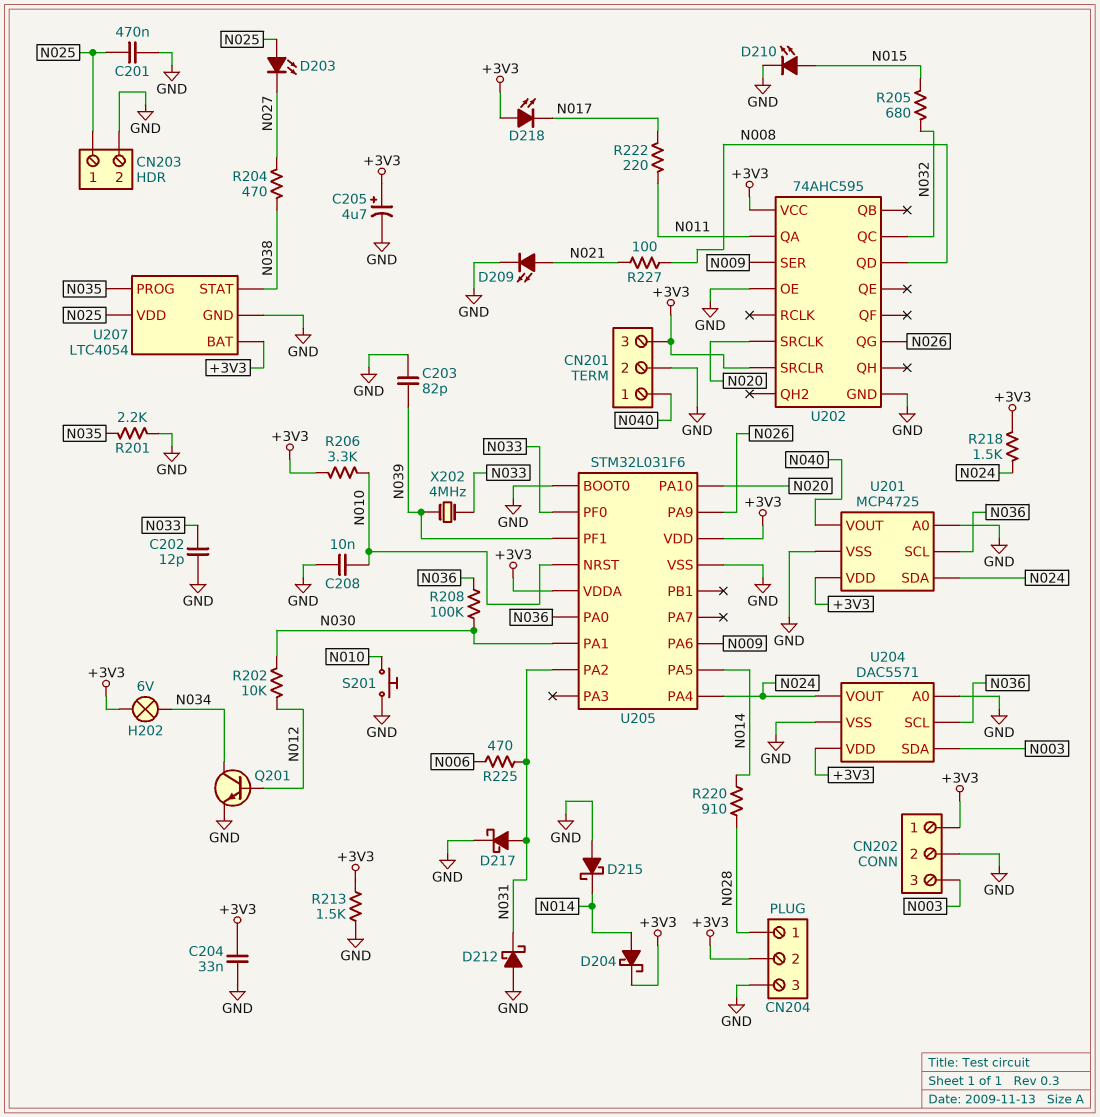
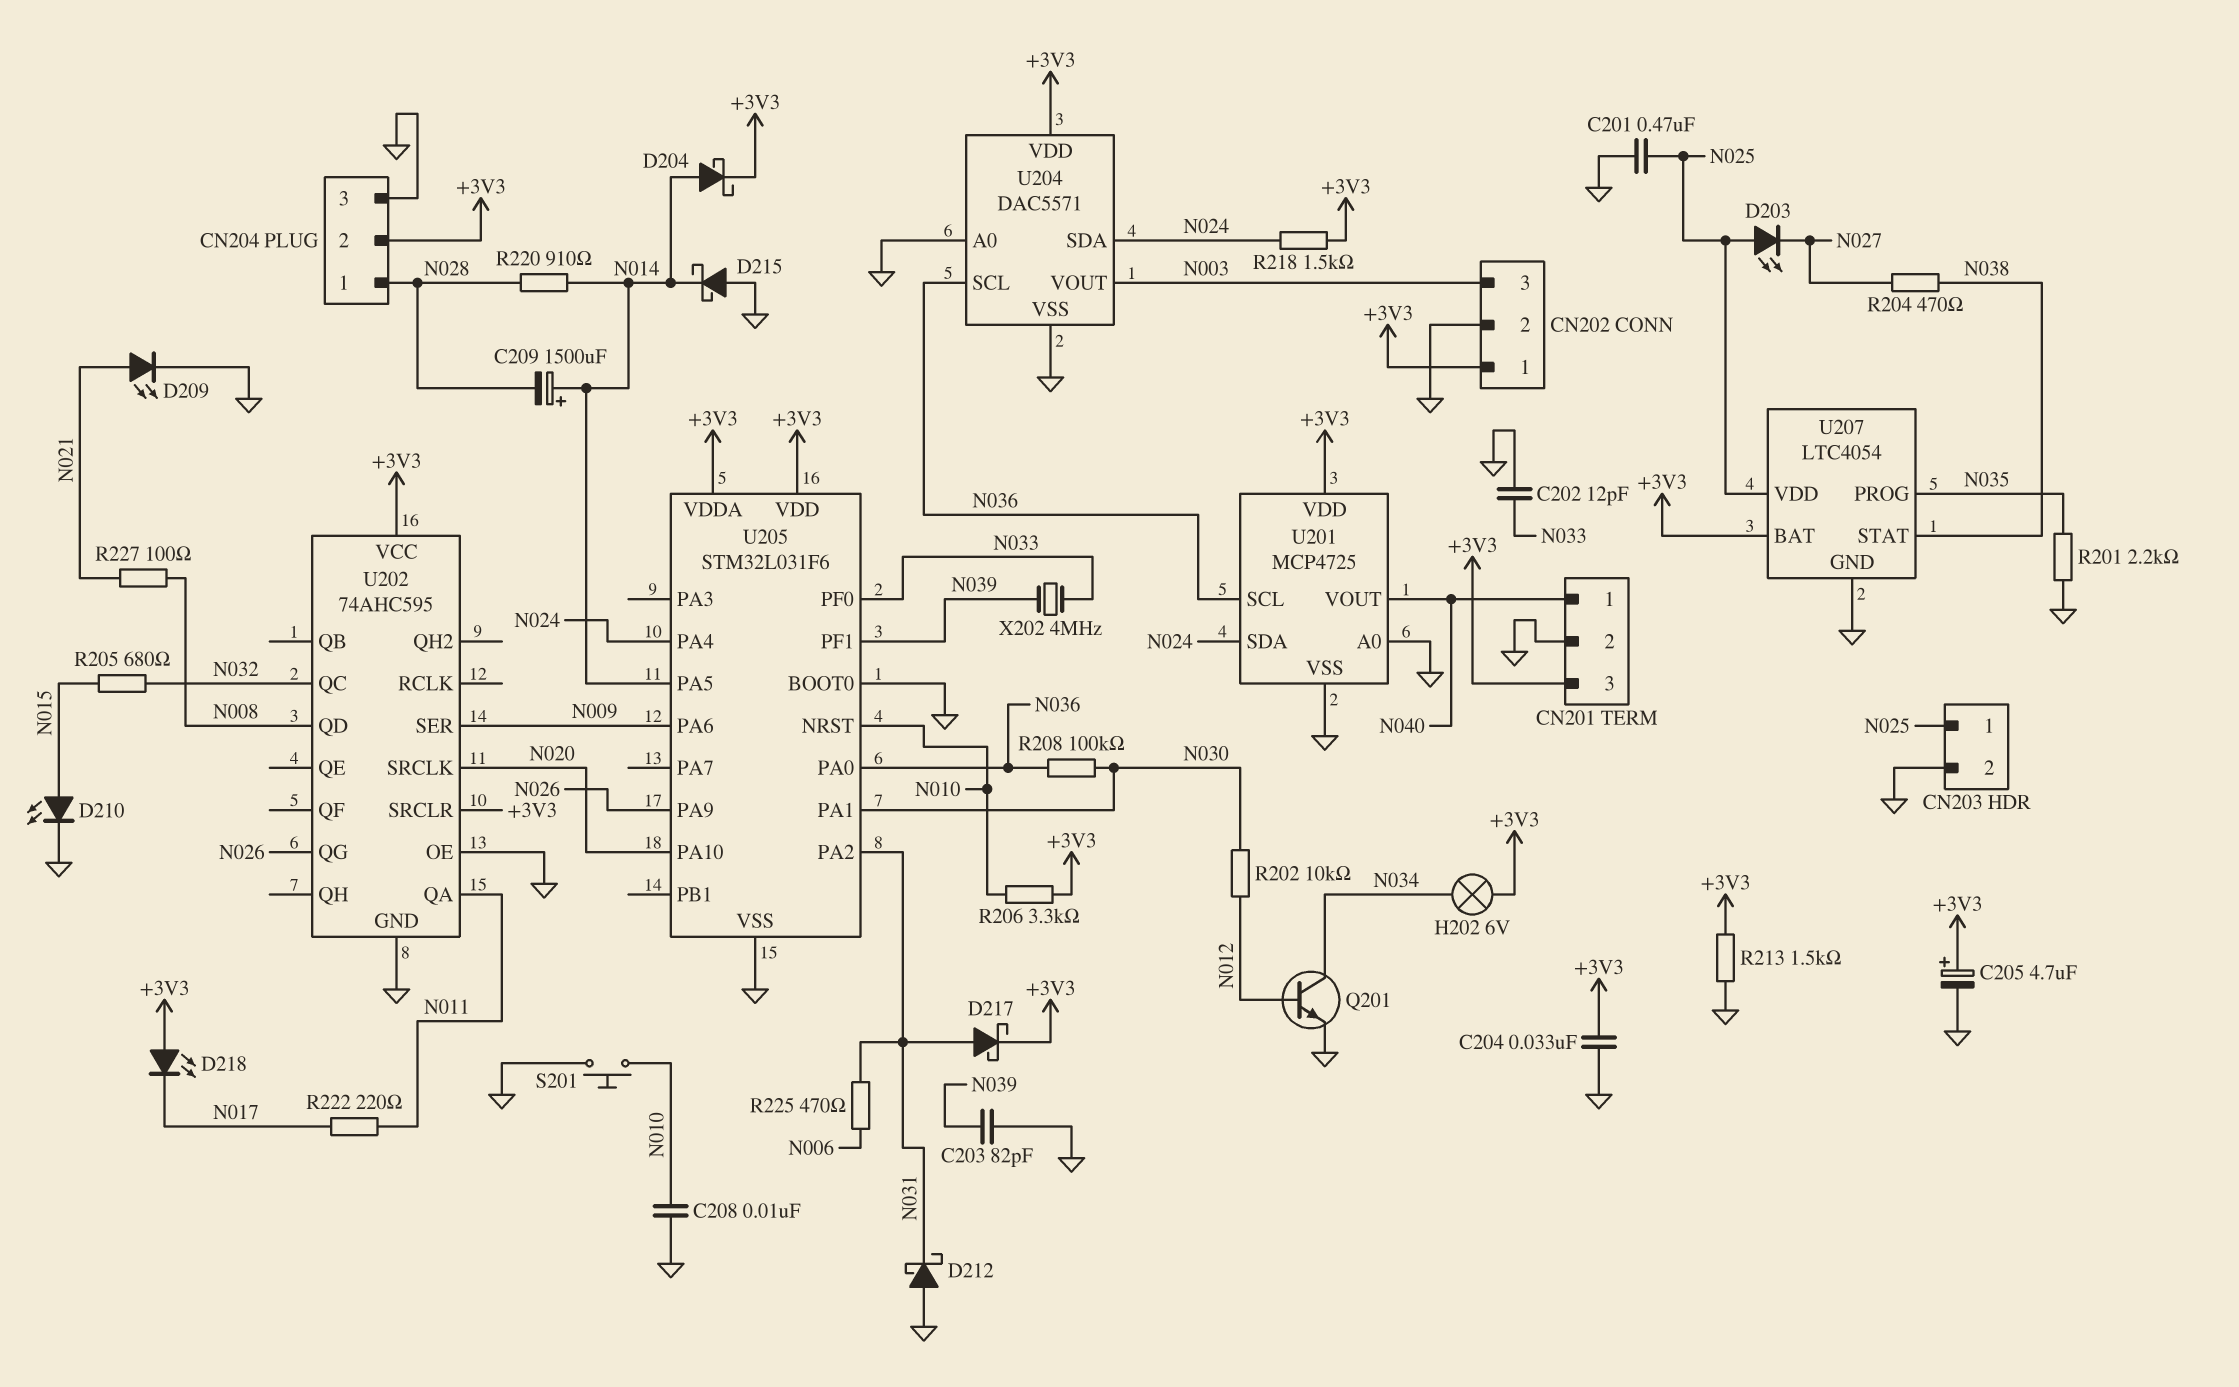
C209: none -> 1500uF (plus N014, minus N028)
D217: schottky (A N031, K GND) -> schottky (A N031, K +3V3)
U204 pin SDA: N003 -> N024
U204 pin VOUT: N024 -> N003

